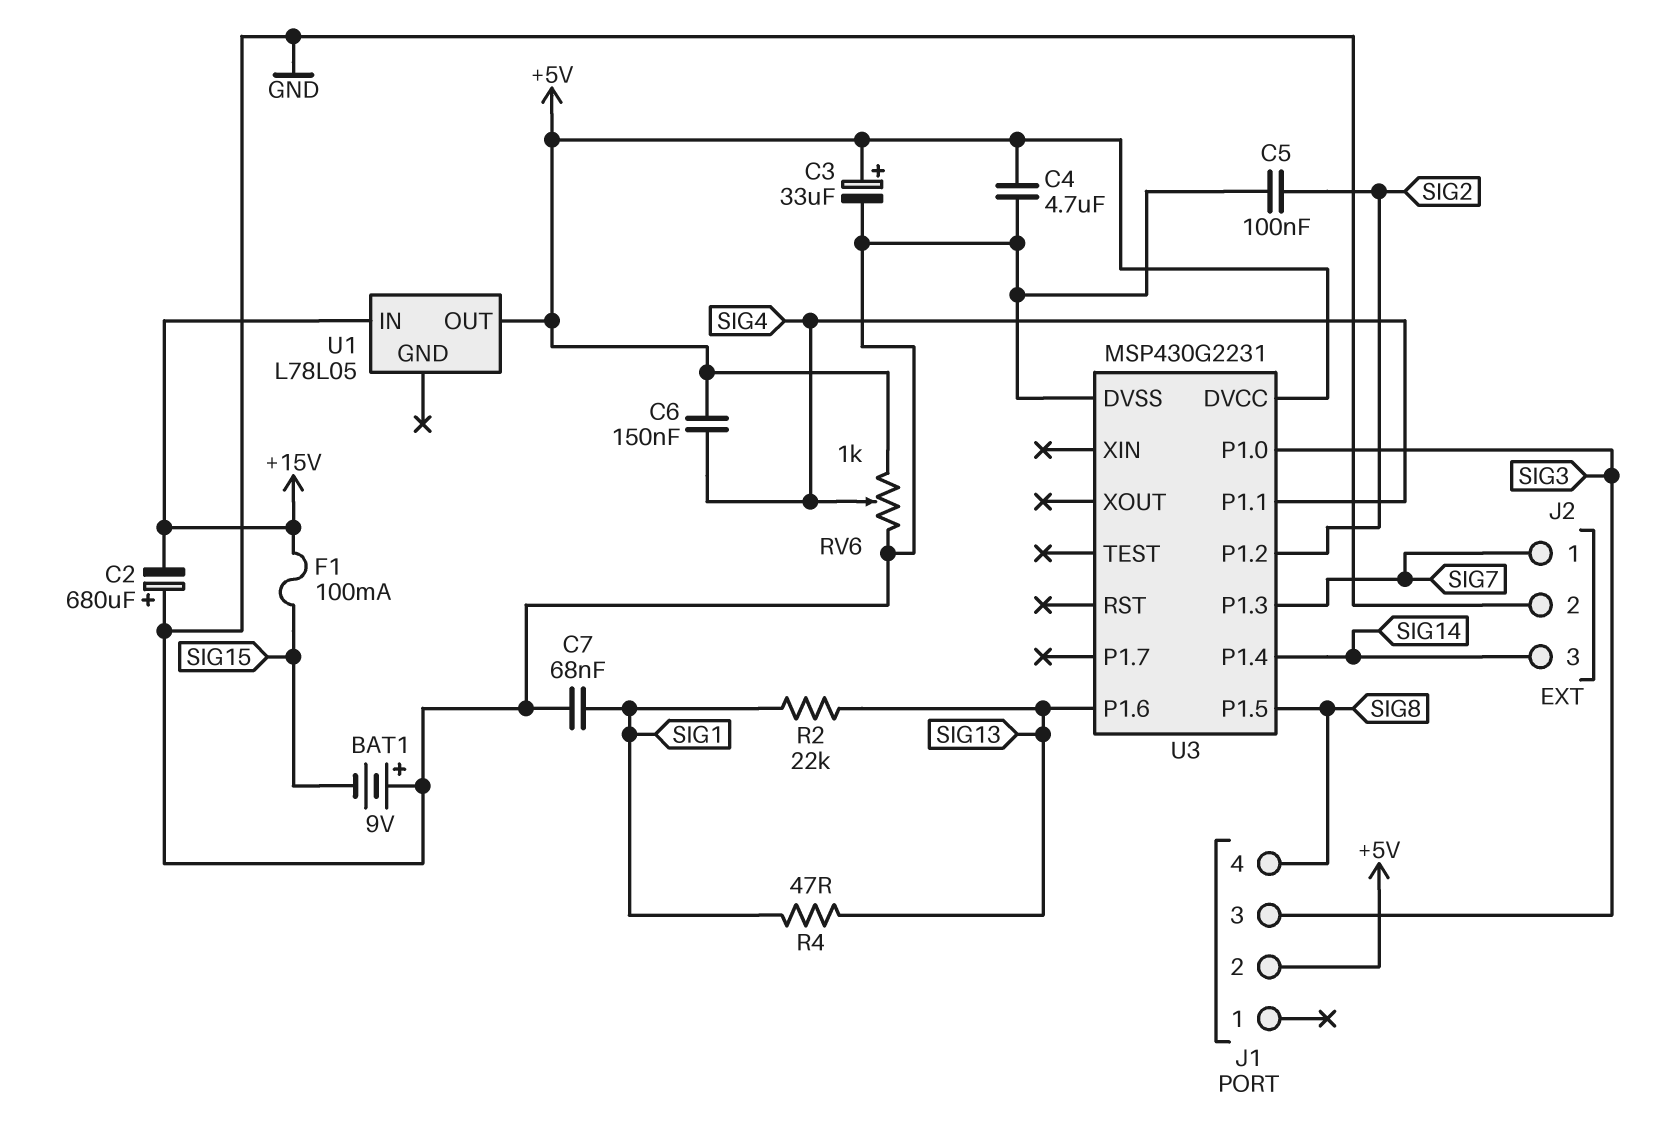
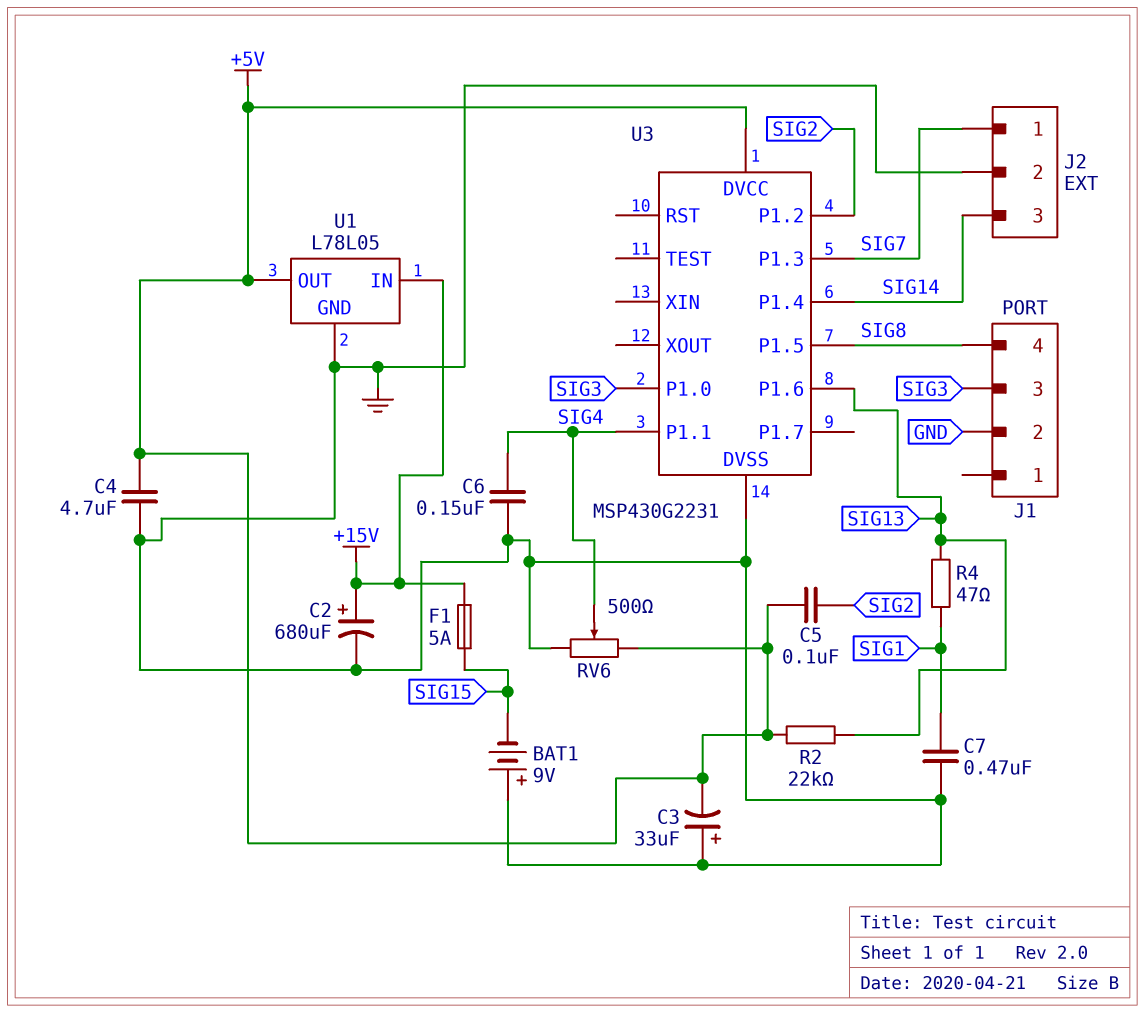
C2: 680uF (plus GND, minus +15V) -> 680uF (plus +15V, minus GND)
C3: 33uF (plus +5V, minus GND) -> 33uF (plus GND, minus +5V)
C5: 100nF (GND, SIG2) -> 100nF (+5V, SIG2)
C6: 150nF (+5V, SIG4) -> 150nF (GND, SIG4)
C7: 68nF (GND, SIG1) -> 470nF (GND, SIG1)
F1: 100mA (+15V, SIG15) -> 5A (+15V, SIG15)
J1 pin 2: +5V -> GND
R2: 22k (SIG1, SIG13) -> 22k (+5V, SIG13)
RV6: 1k (+5V, GND, wiper SIG4) -> 500 (+5V, GND, wiper SIG4)
U1 pin GND: none -> GND

